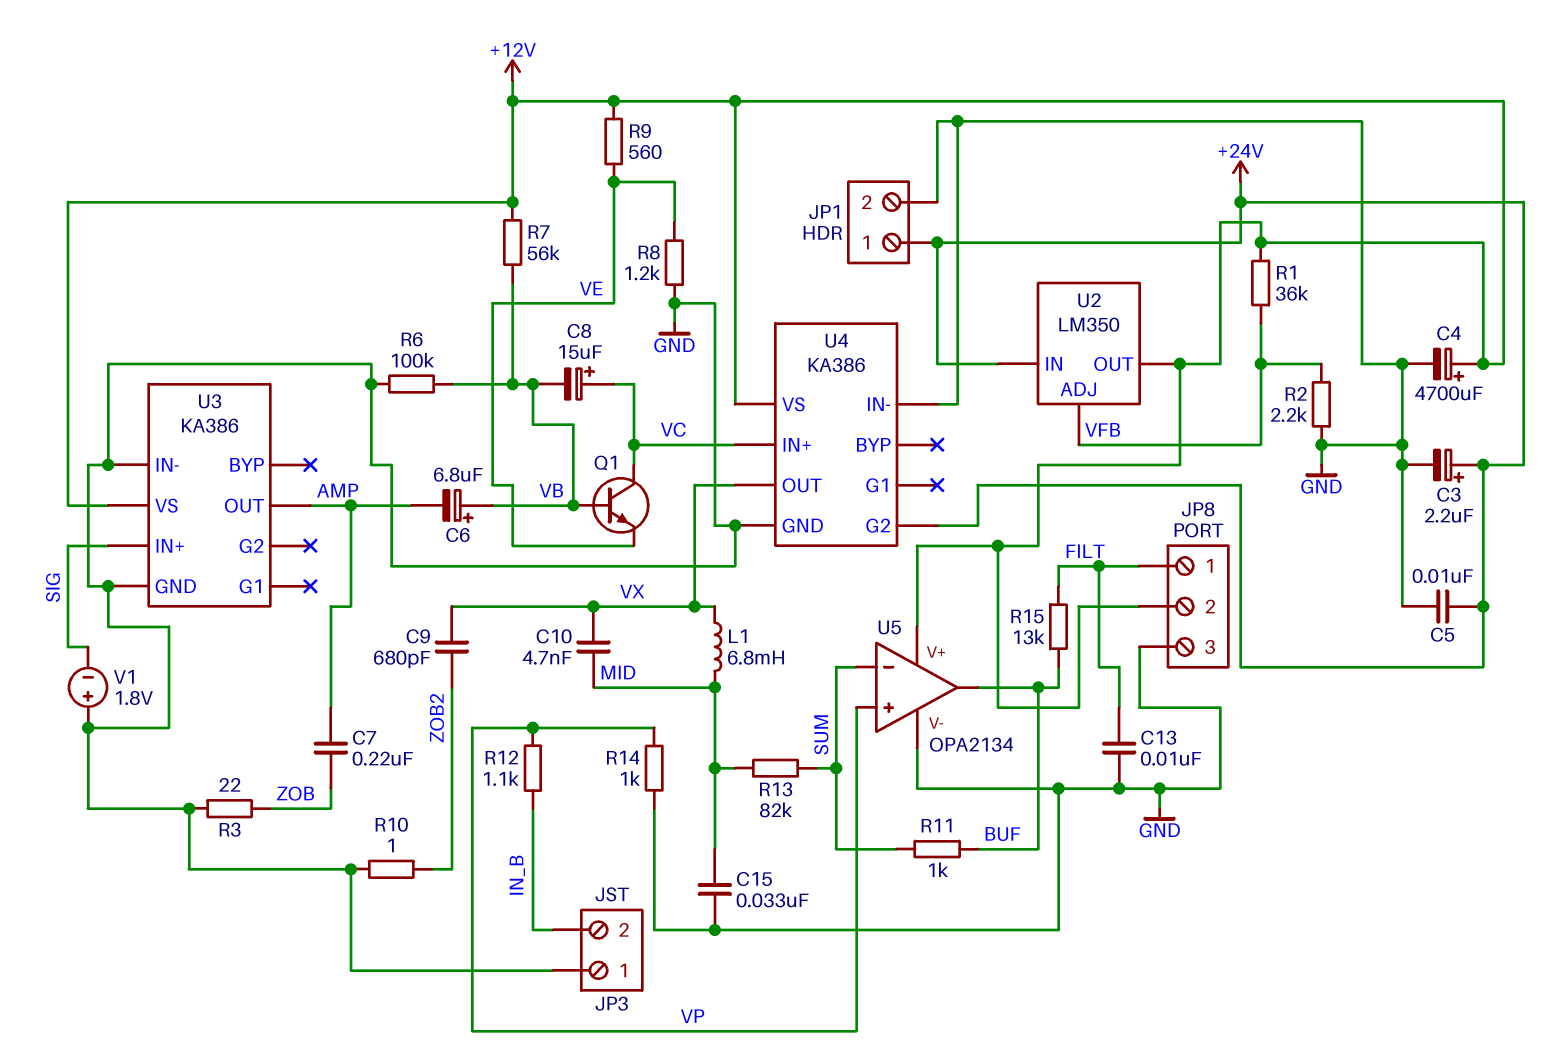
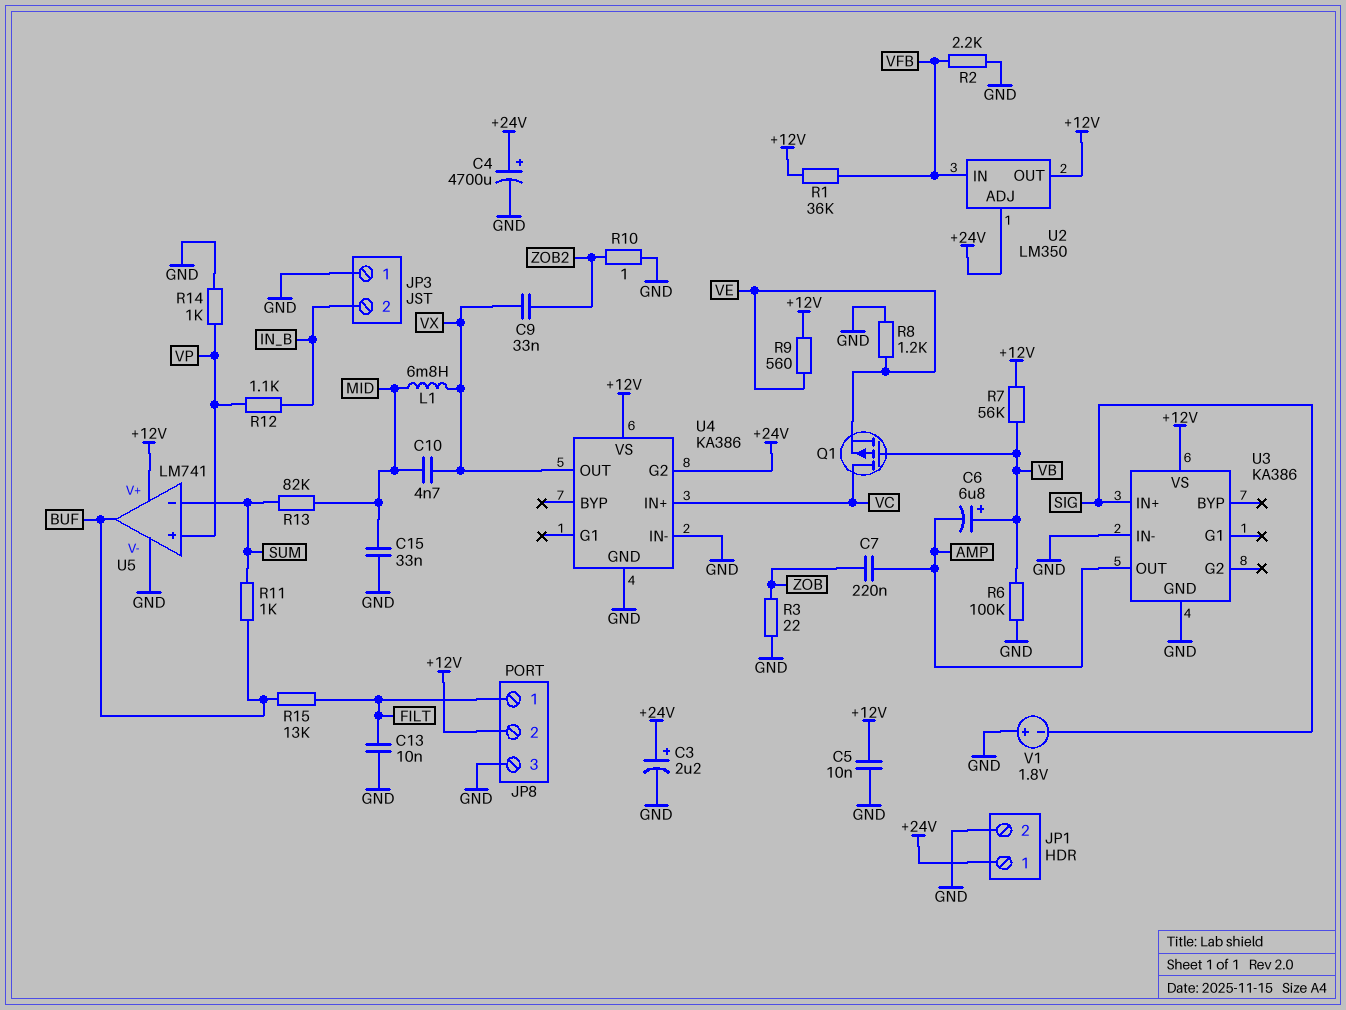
C4: 4700uF (plus +12V, minus GND) -> 4700uF (plus +24V, minus GND)
C5: 10nF (+24V, GND) -> 10nF (+12V, GND)
C8: 15uF (plus VC, minus VB) -> none
C9: 680pF (VX, ZOB2) -> 33nF (VX, ZOB2)
Q1: NPN (B VB, C VC, E VE) -> PMOS (G VB, D VC, S VE)
U2 pin ADJ: VFB -> +24V
U2 pin IN: +24V -> VFB
U5: OPA2134 -> LM741

